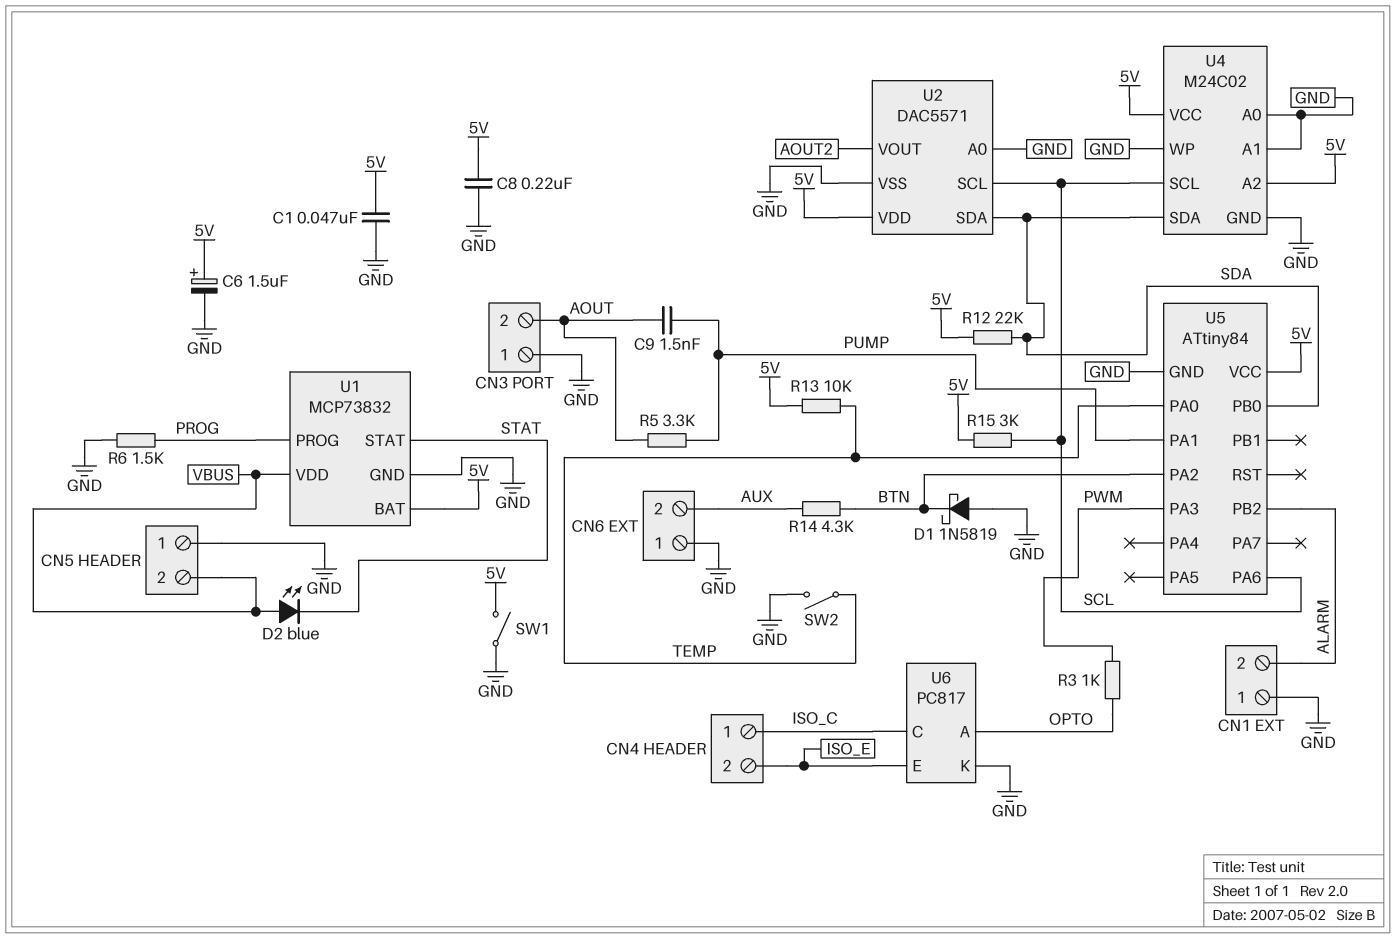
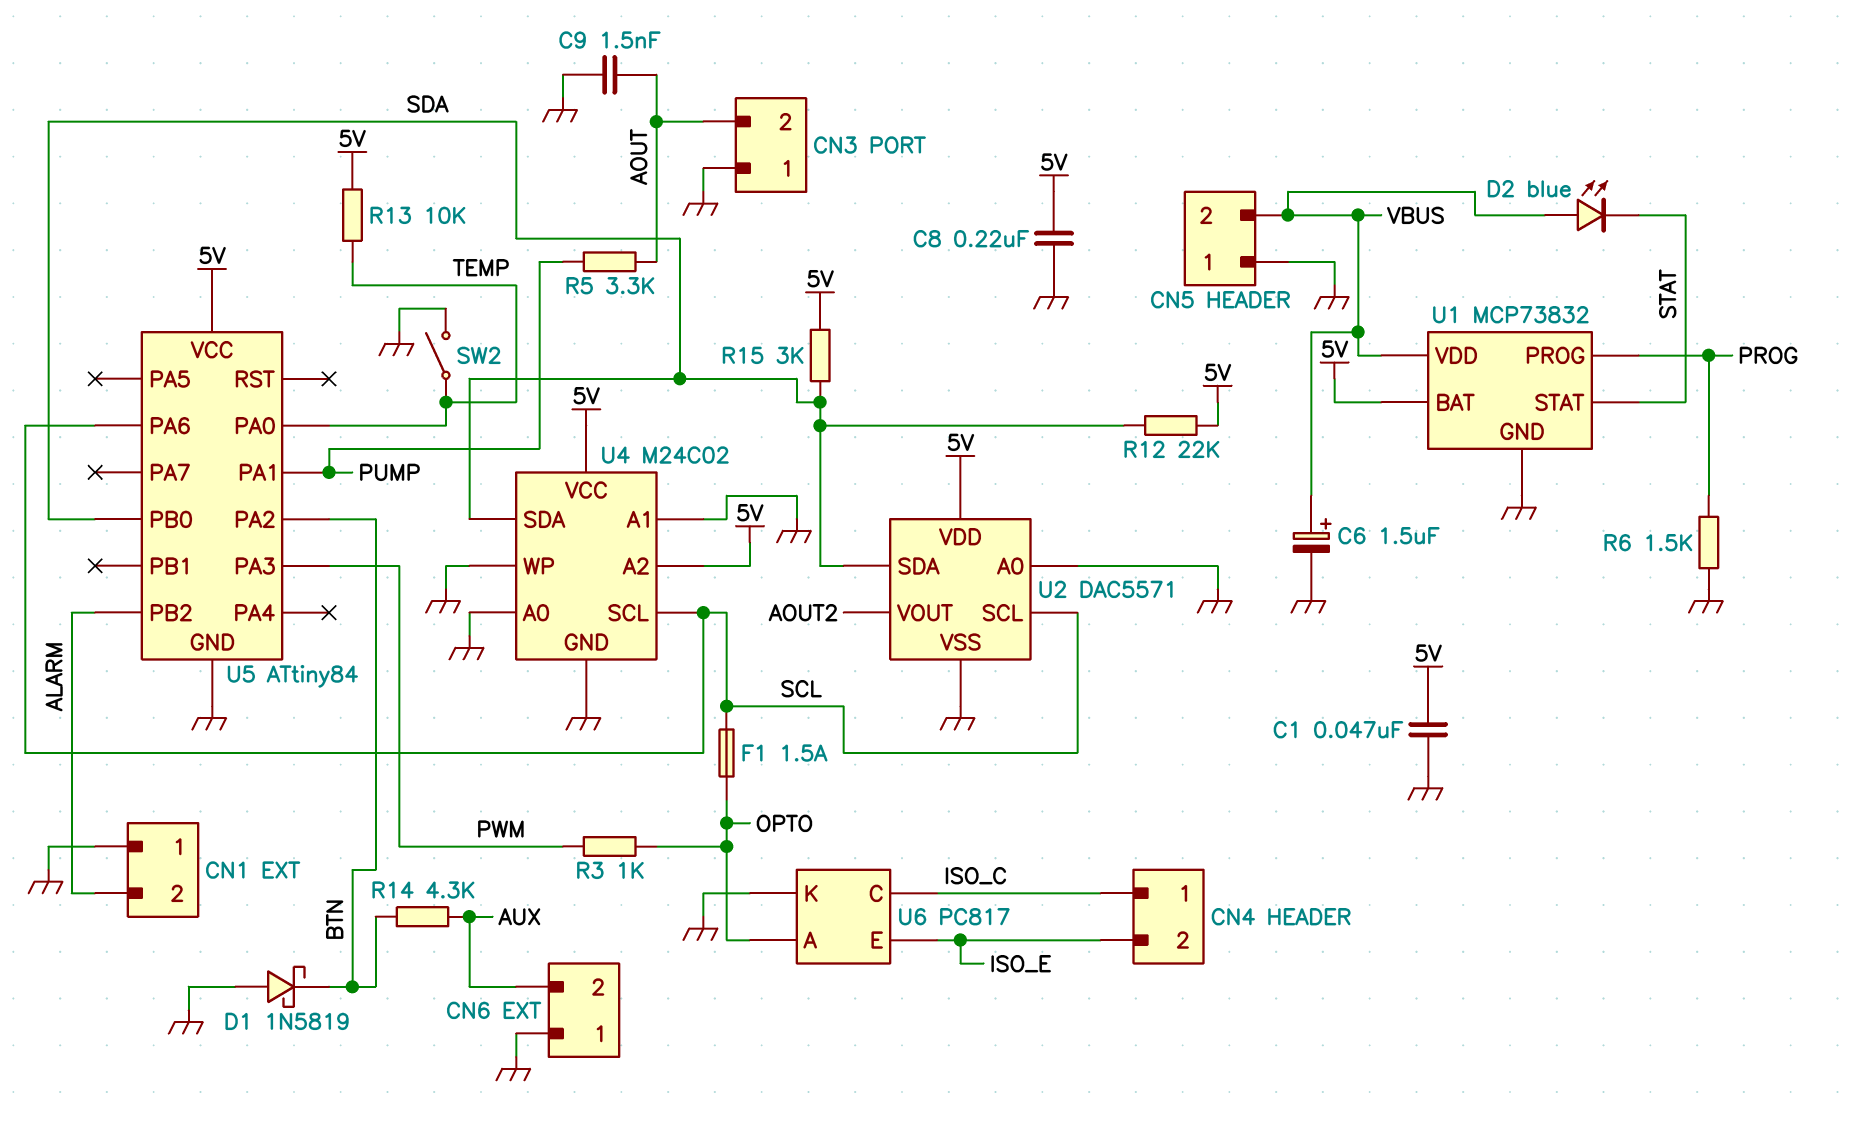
C6: 1.5uF (plus 5V, minus GND) -> 1.5uF (plus VBUS, minus GND)
C9: 1.5nF (AOUT, PUMP) -> 1.5nF (AOUT, GND)
F1: none -> 1.5A (OPTO, SCL)
R15: 3k (5V, SCL) -> 3k (5V, SDA)
SW1: switch (5V, GND) -> none

